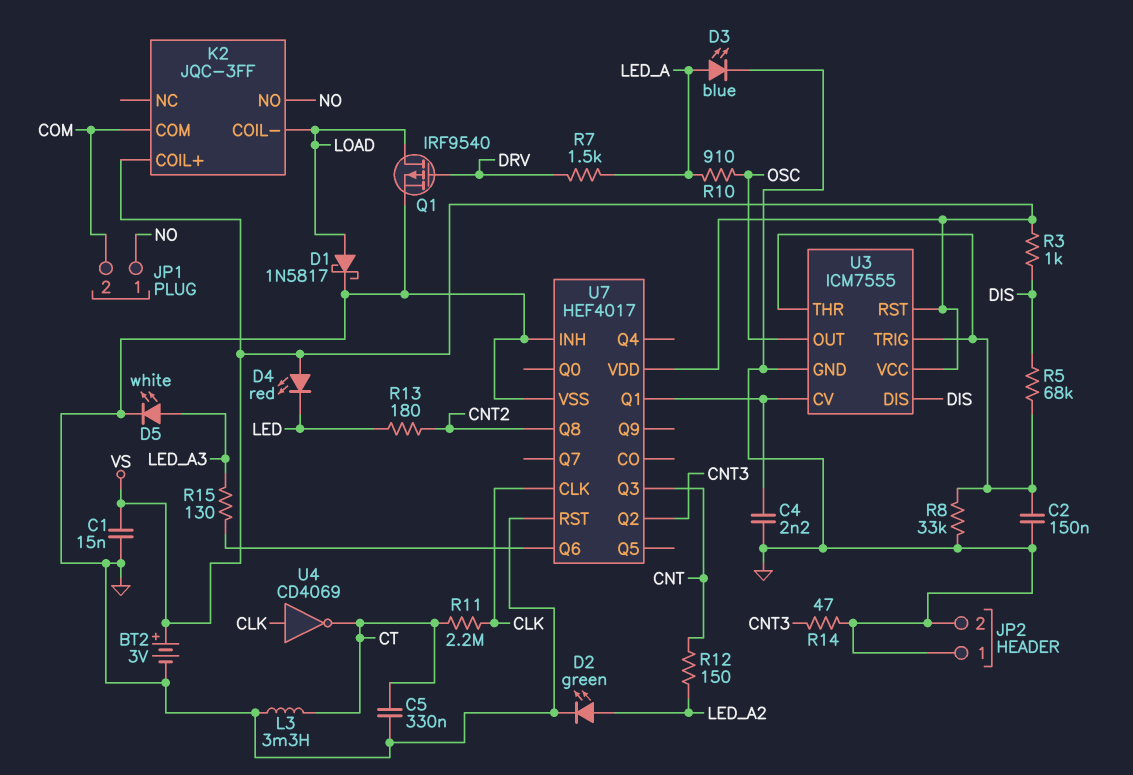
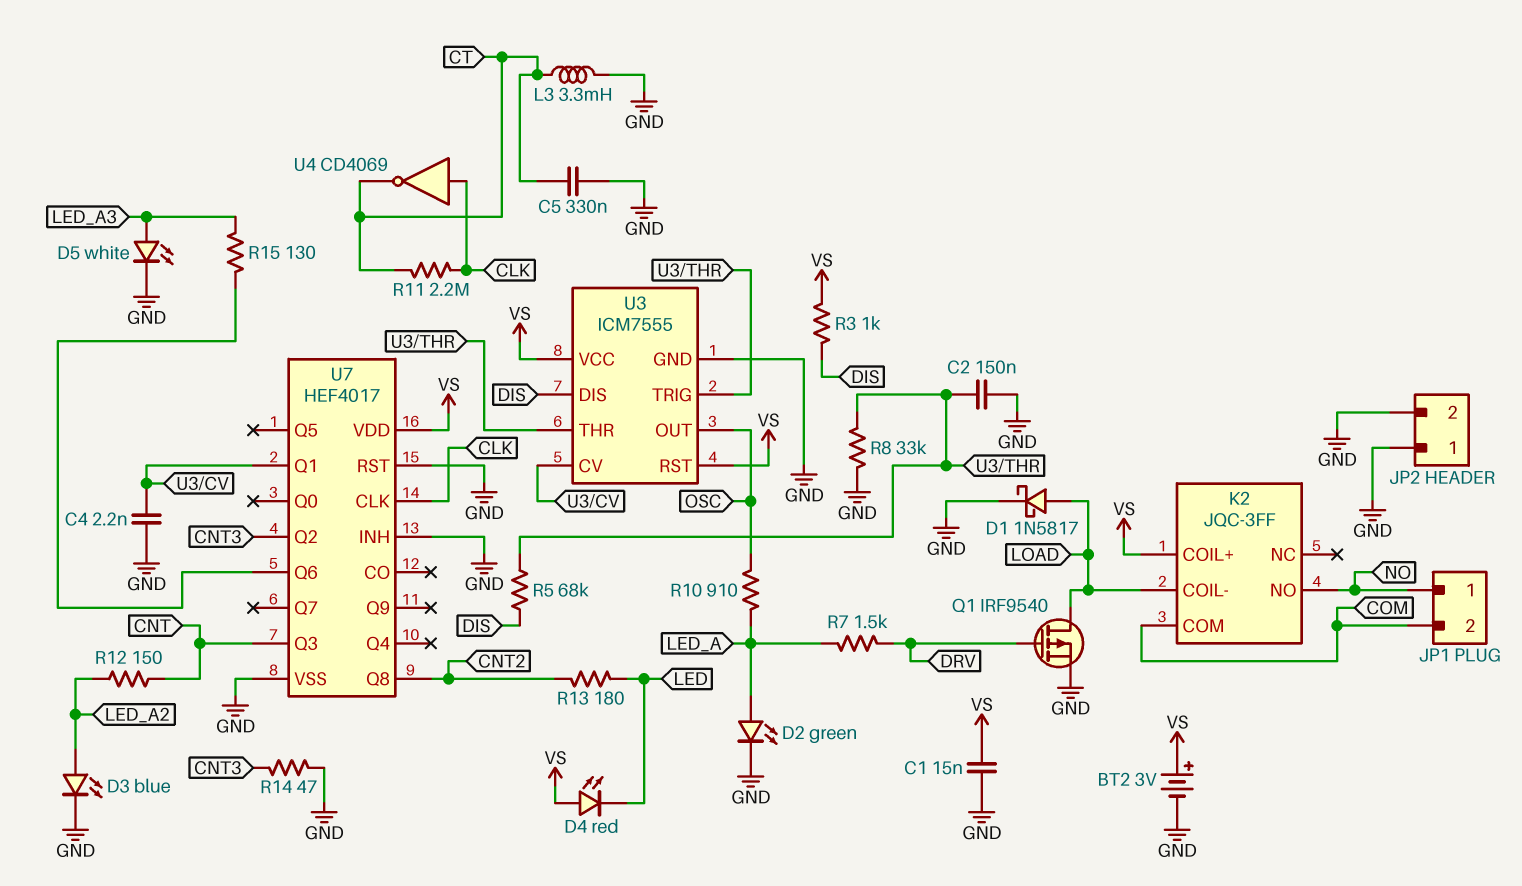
D2: LED green (A LED_A2, K GND) -> LED green (A LED_A, K GND)
D3: LED blue (A LED_A, K GND) -> LED blue (A LED_A2, K GND)

